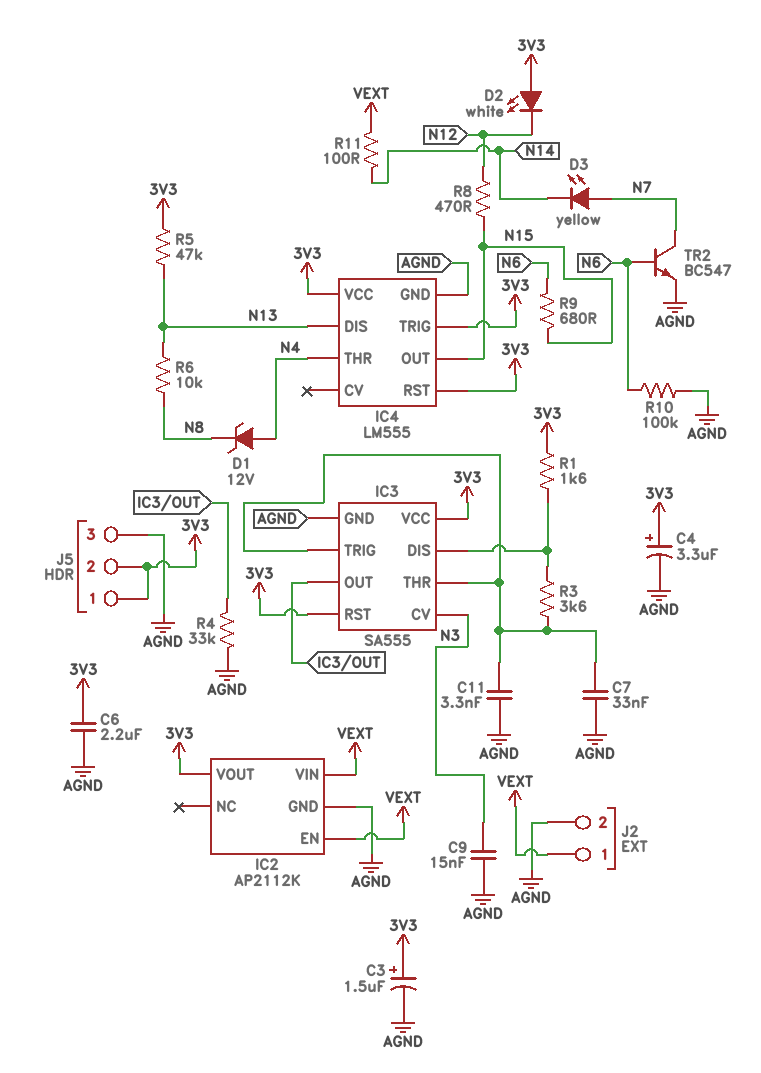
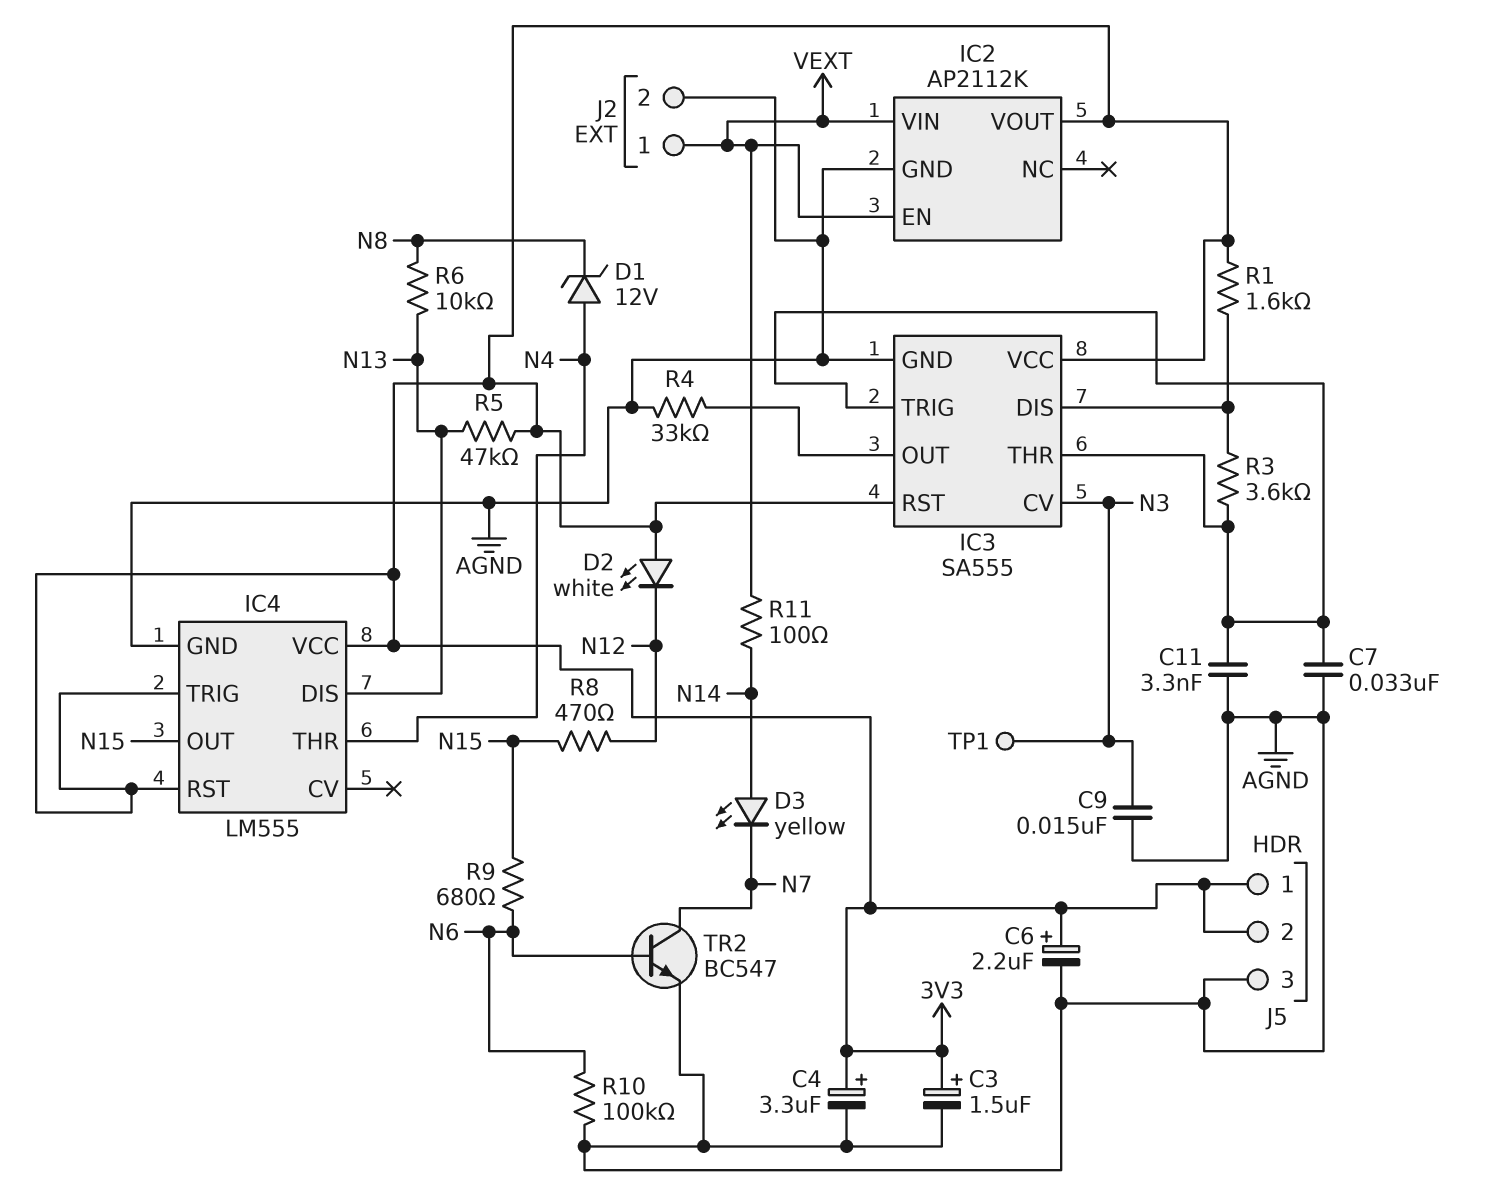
C6: 2.2uF (3V3, AGND) -> 2.2uF (plus 3V3, minus AGND)
D3: LED yellow (A N7, K N14) -> LED yellow (A N14, K N7)
TP1: none -> test point (N3)

